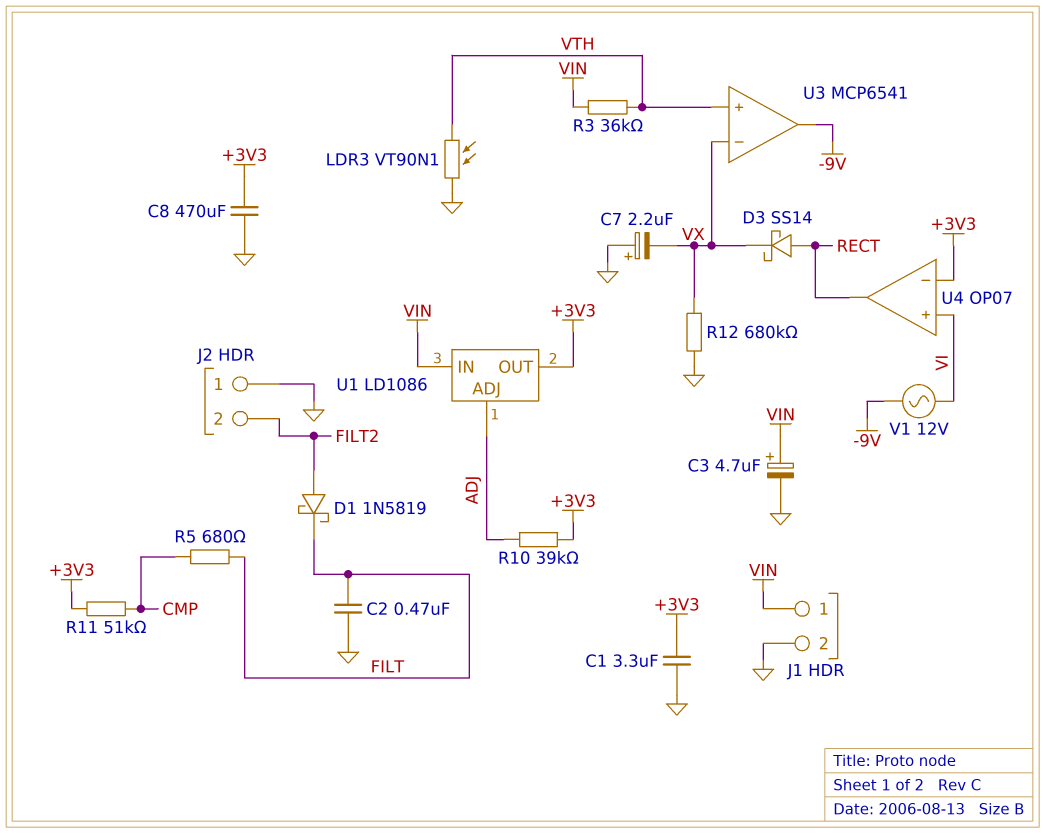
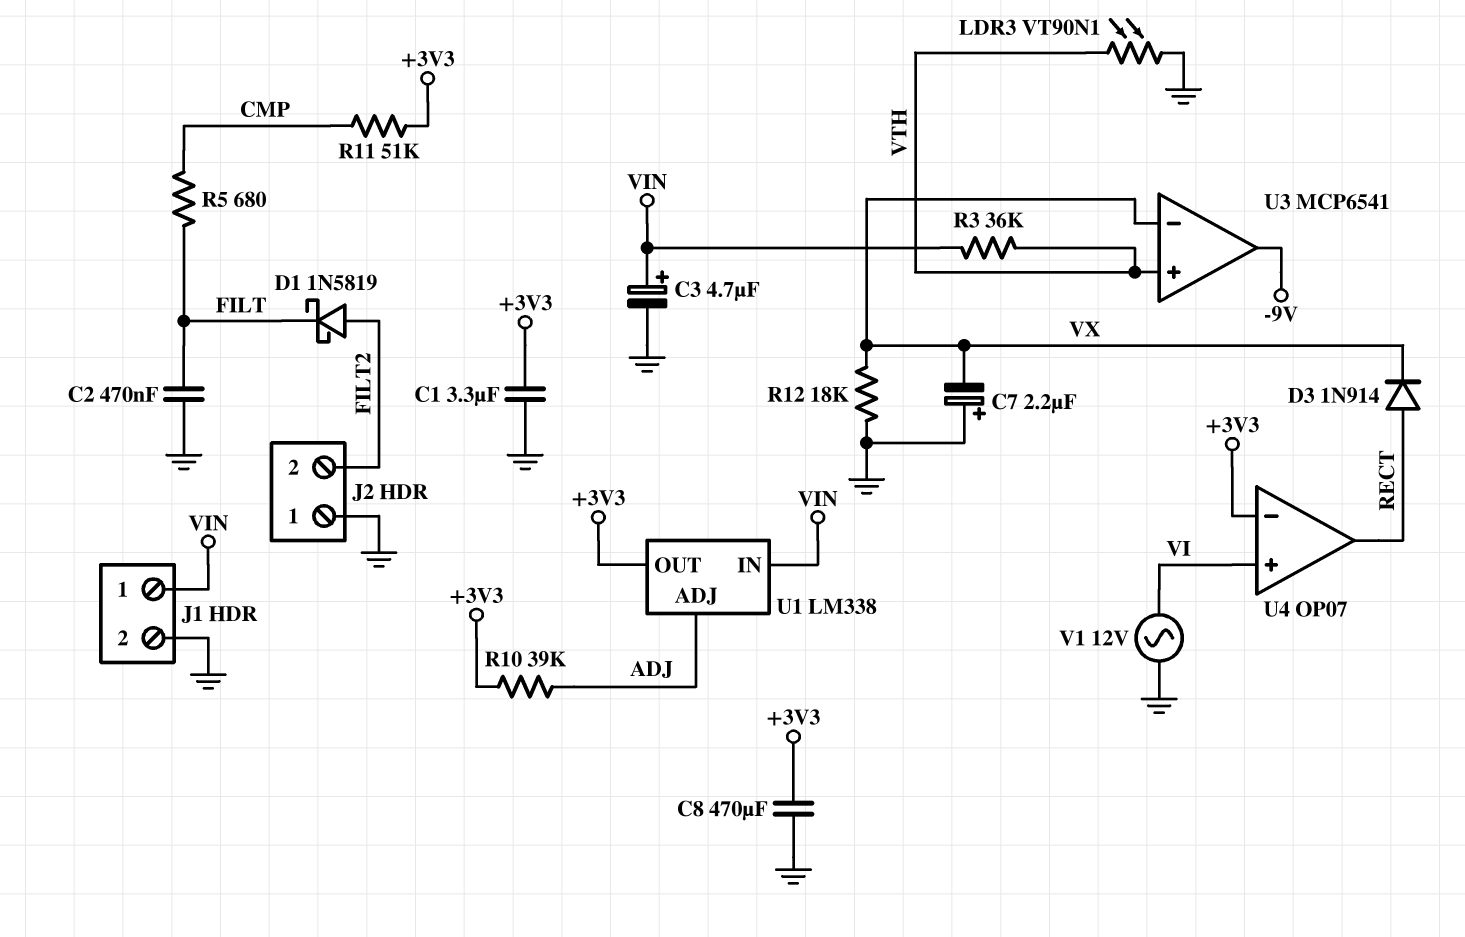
D3: schottky SS14 (A RECT, K VX) -> diode 1N914 (A RECT, K VX)
R12: 680k (GND, VX) -> 18k (GND, VX)
U1: LD1086 -> LM338
V1: AC 12V (-9V, VI) -> AC 12V (GND, VI)

